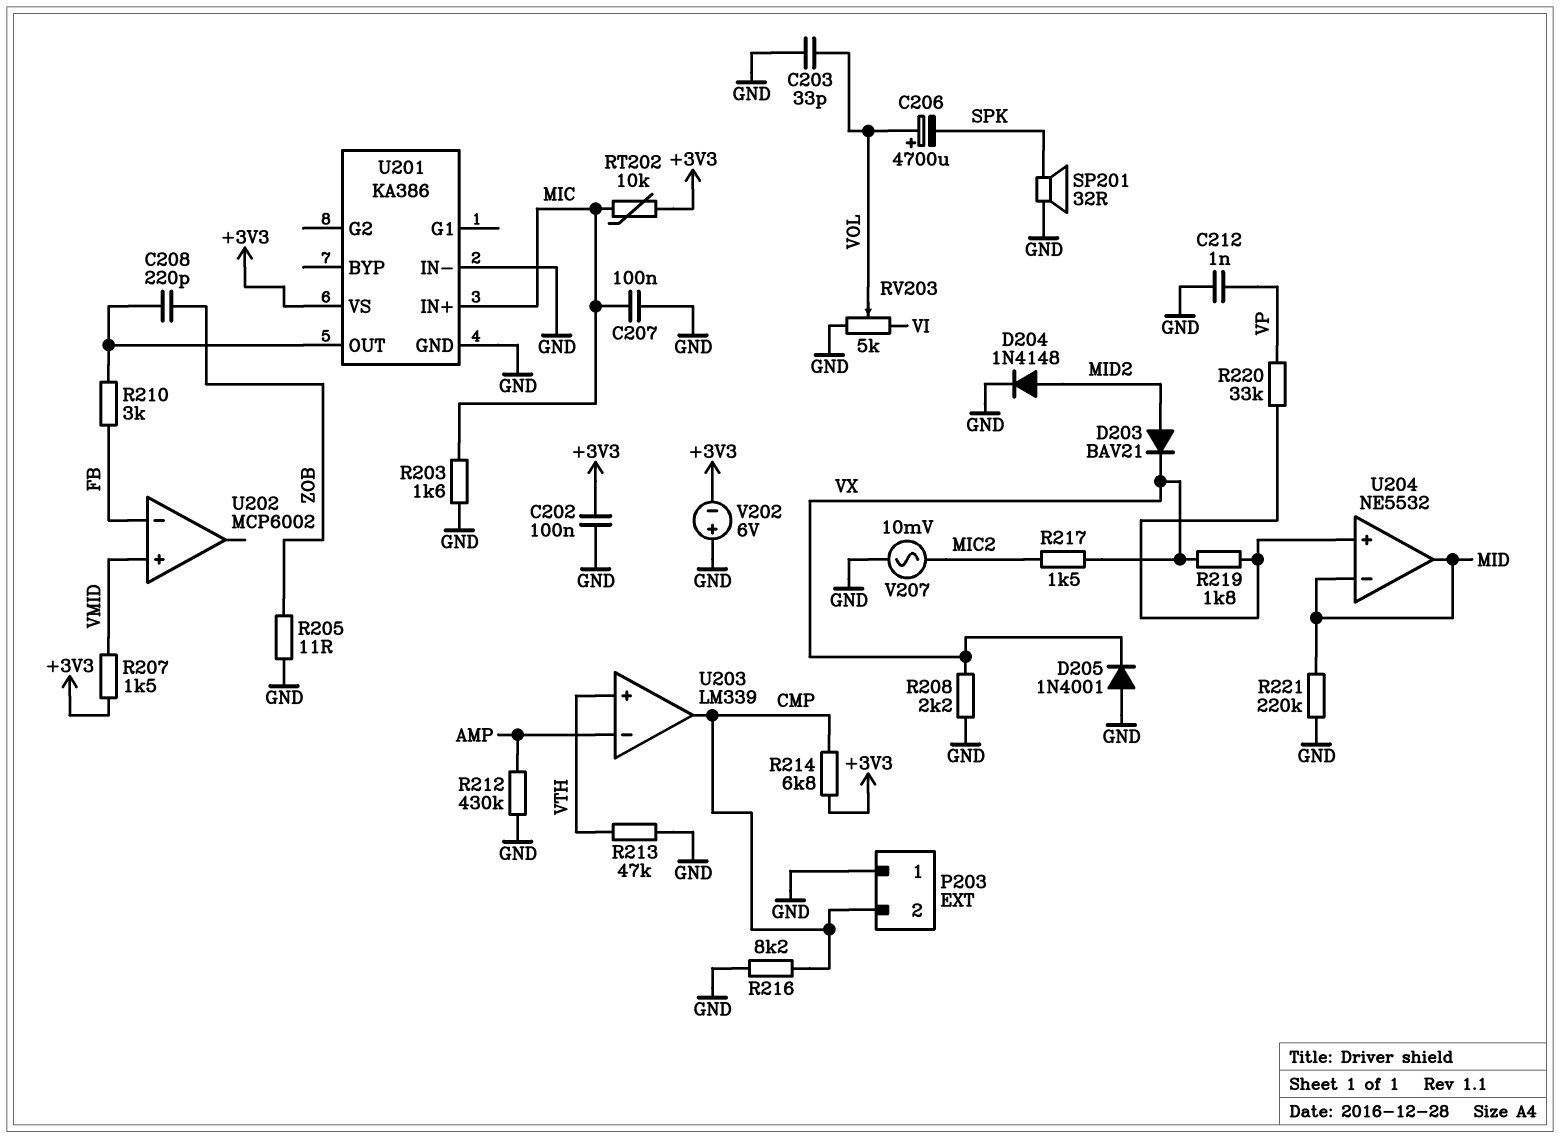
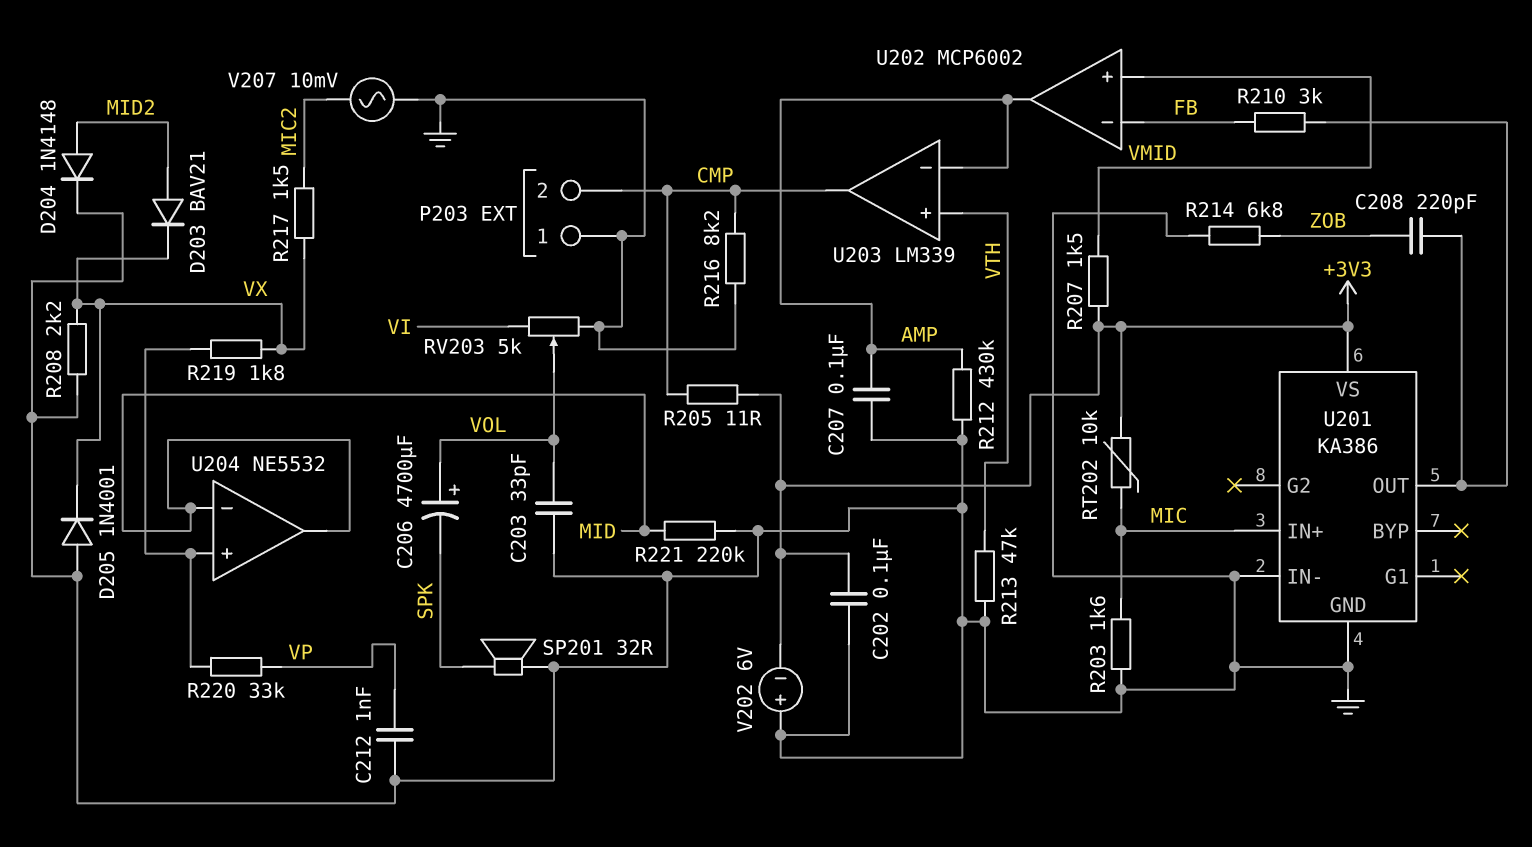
C207: 100nF (GND, MIC) -> 100nF (AMP, GND)
R205: 11 (GND, ZOB) -> 11 (+3V3, CMP)
R214: 6.8k (+3V3, CMP) -> 6.8k (GND, ZOB)
U202 pin out: none -> AMP

